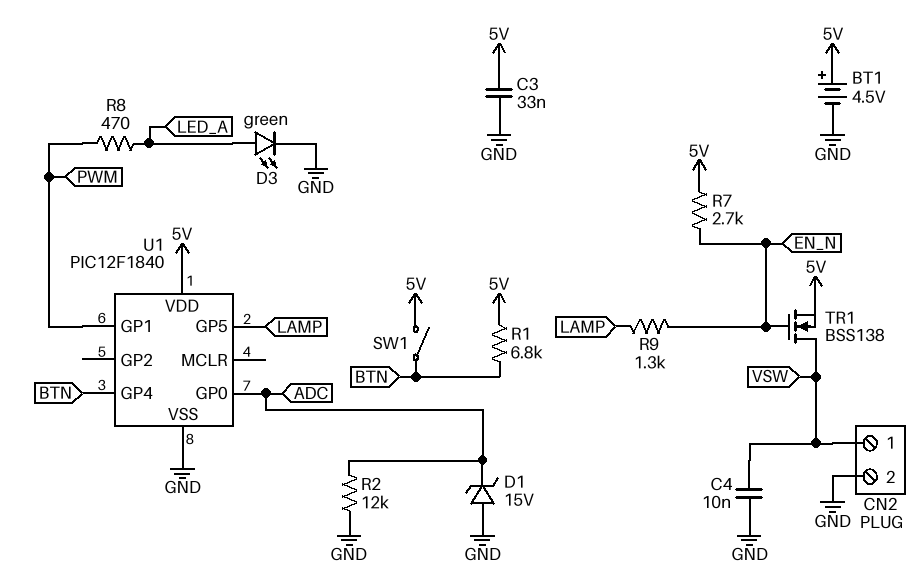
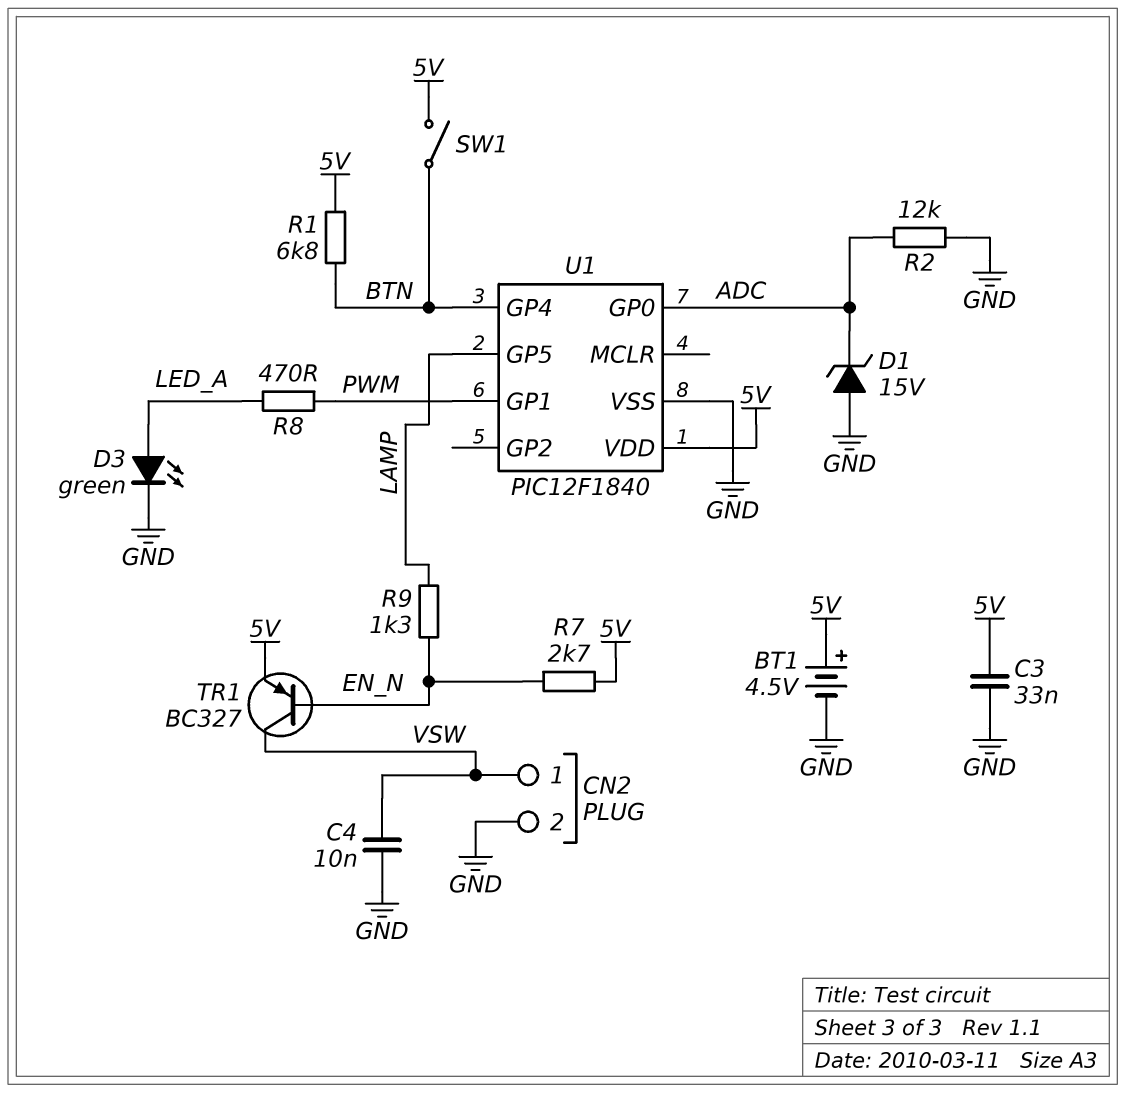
TR1: NMOS BSS138 (G EN_N, D VSW, S 5V) -> PNP BC327 (B EN_N, C VSW, E 5V)

